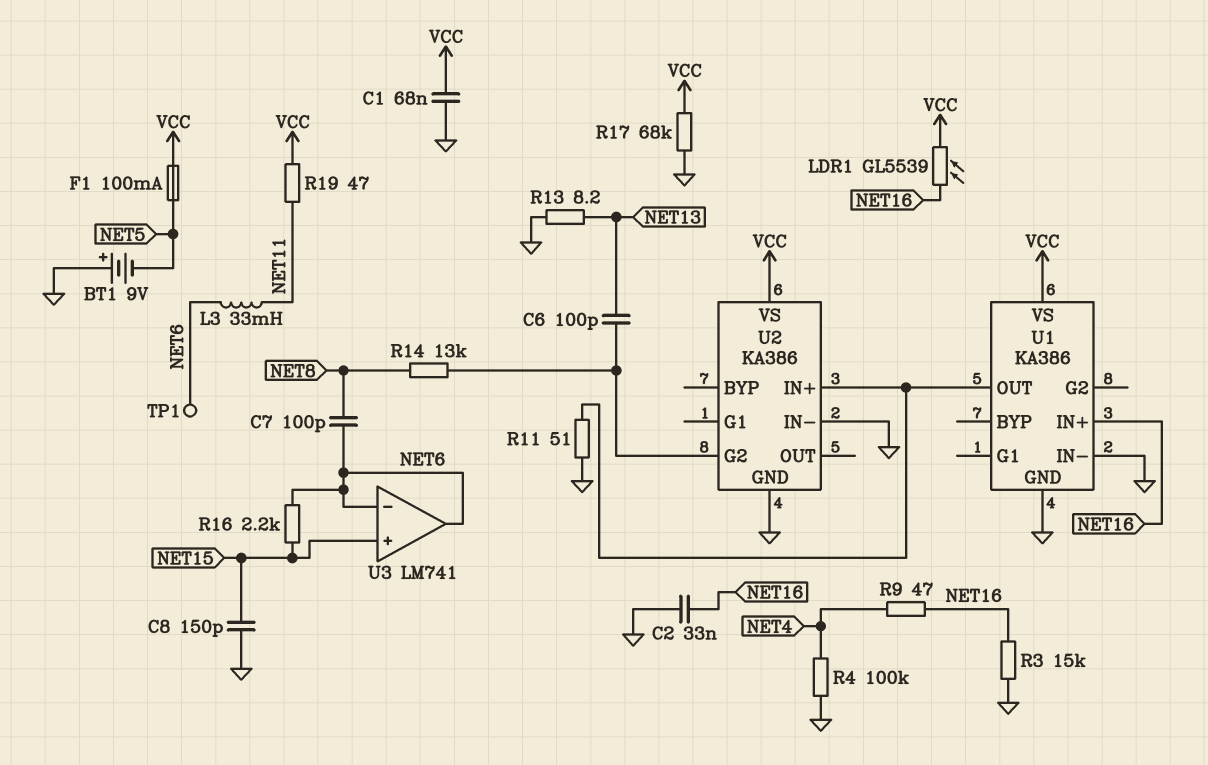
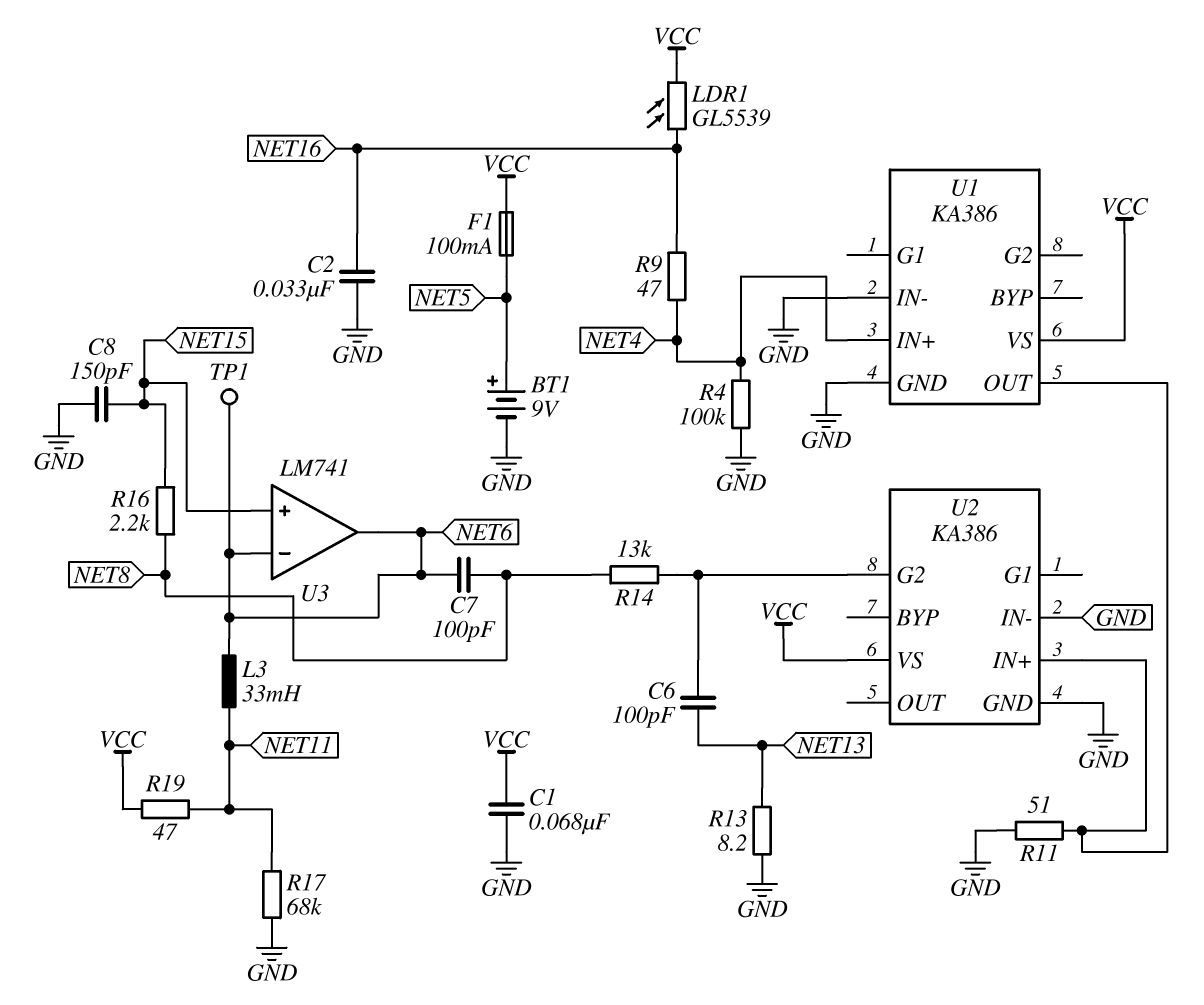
BT1: 9V (plus GND, minus NET5) -> 9V (plus NET5, minus GND)
R3: 15k (GND, NET16) -> none
R16: 2.2k (NET6, NET15) -> 2.2k (NET8, NET15)
R17: 68k (GND, VCC) -> 68k (GND, NET11)
U1 pin IN+: NET16 -> NET4

